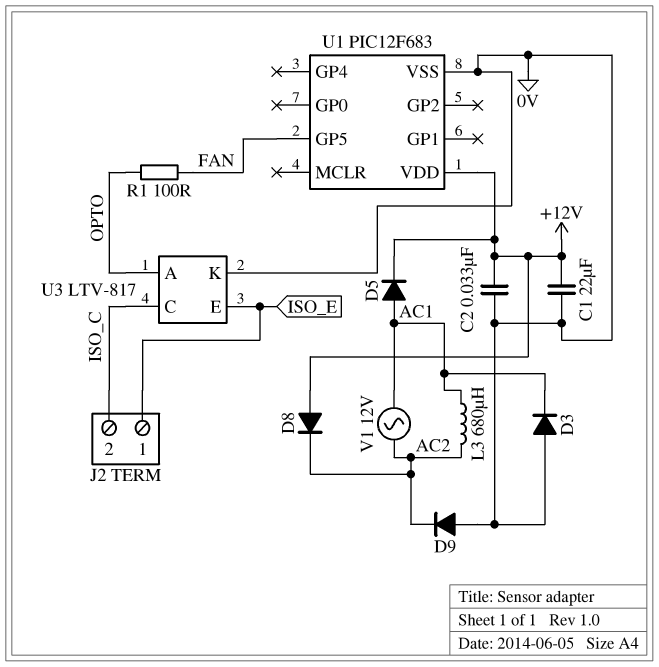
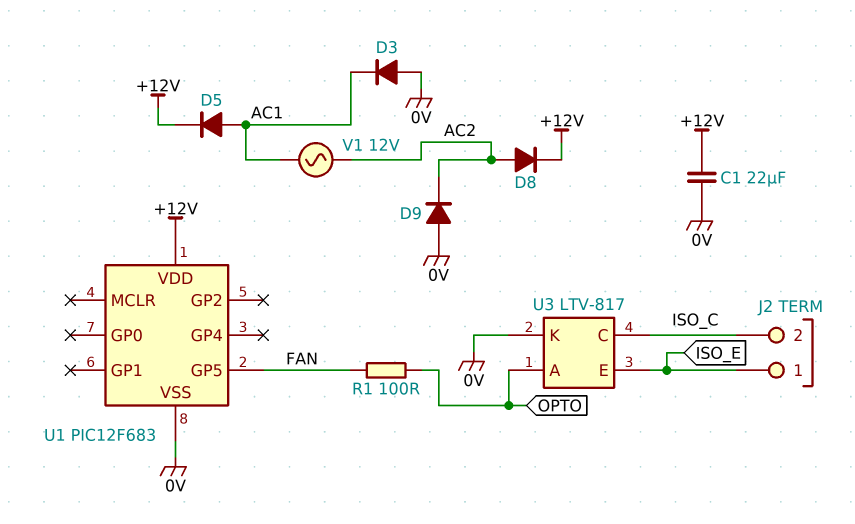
C2: 33nF (+12V, 0V) -> none
D8: diode (A +12V, K AC2) -> diode (A AC2, K +12V)
L3: 680uH (AC1, AC2) -> none

